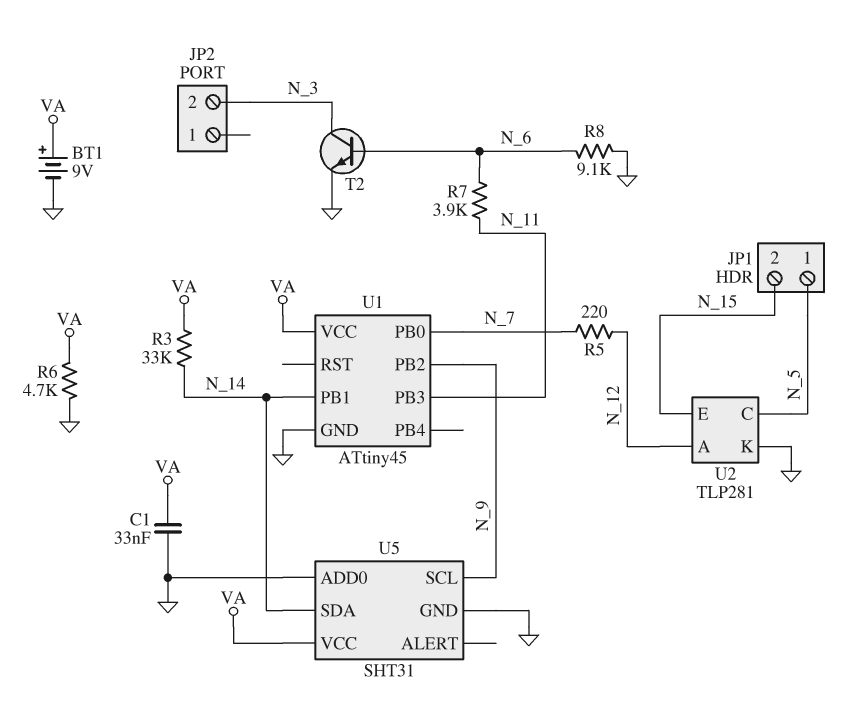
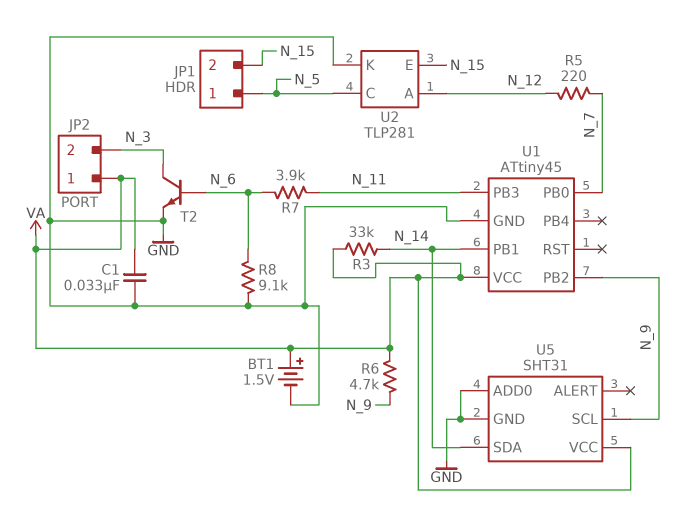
BT1: 9V (plus VA, minus GND) -> 1.5V (plus VA, minus GND)
JP2 pin 1: none -> VA
R6: 4.7k (GND, VA) -> 4.7k (N_9, VA)

